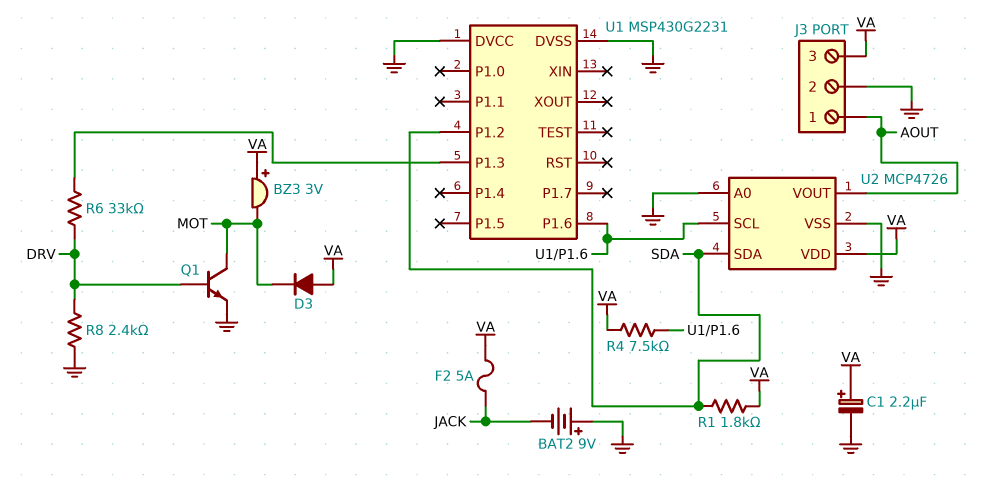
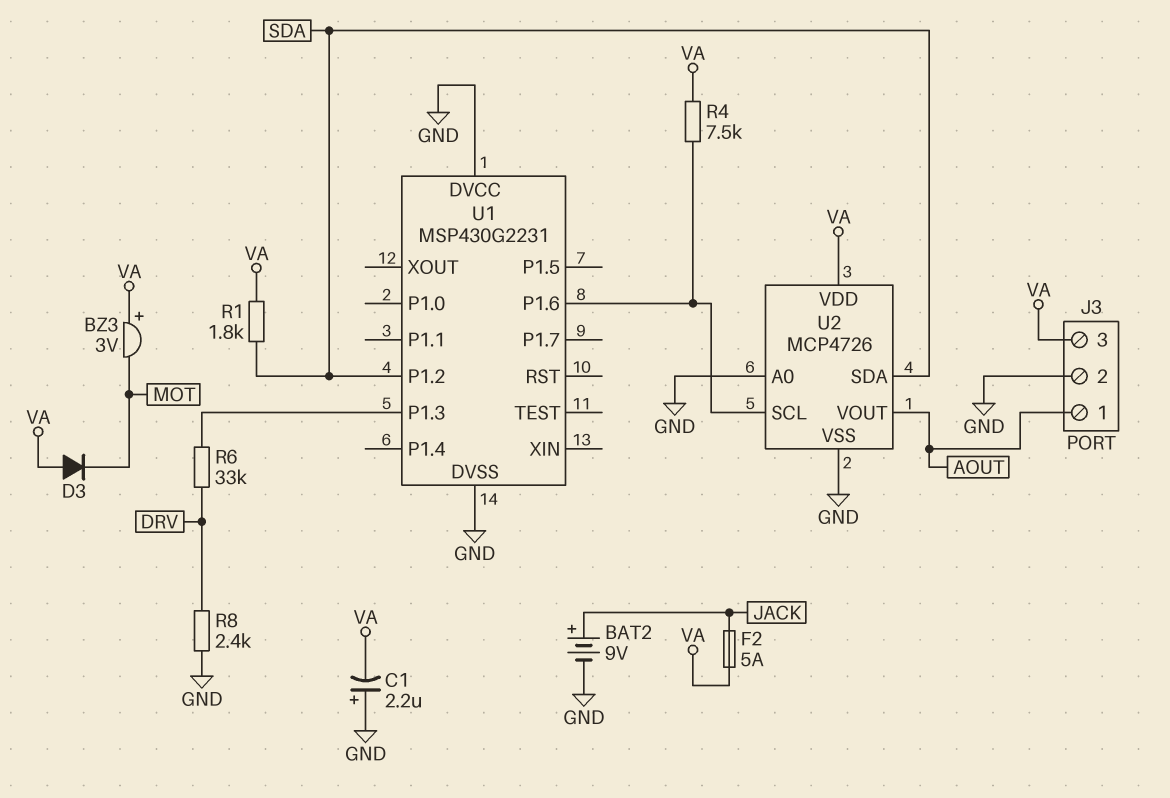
BAT2: 9V (plus GND, minus JACK) -> 9V (plus JACK, minus GND)
C1: 2.2uF (plus VA, minus GND) -> 2.2uF (plus GND, minus VA)
Q1: NPN (B DRV, C MOT, E GND) -> none

